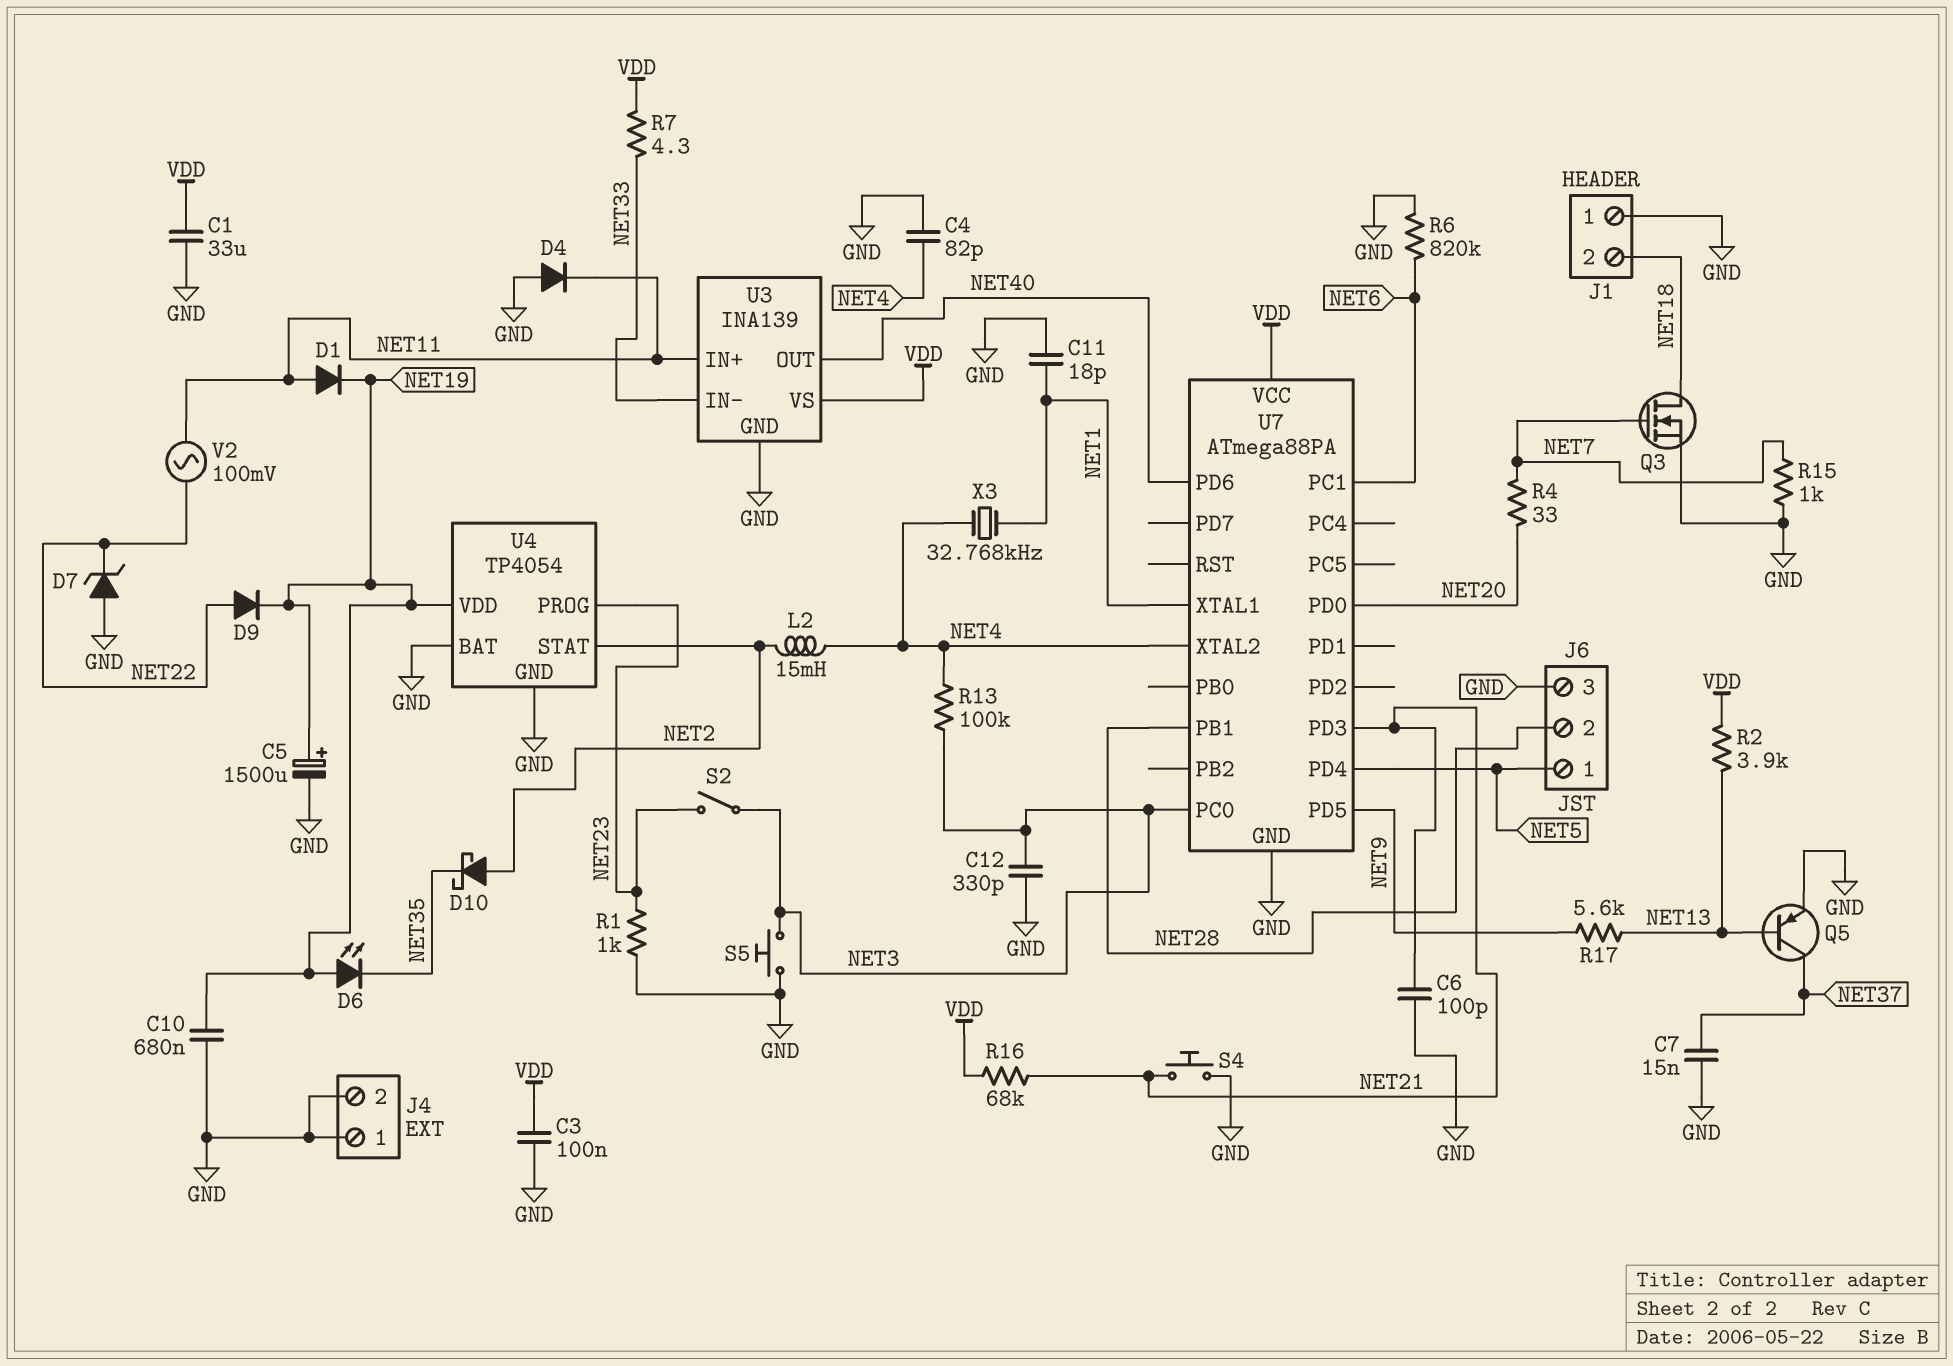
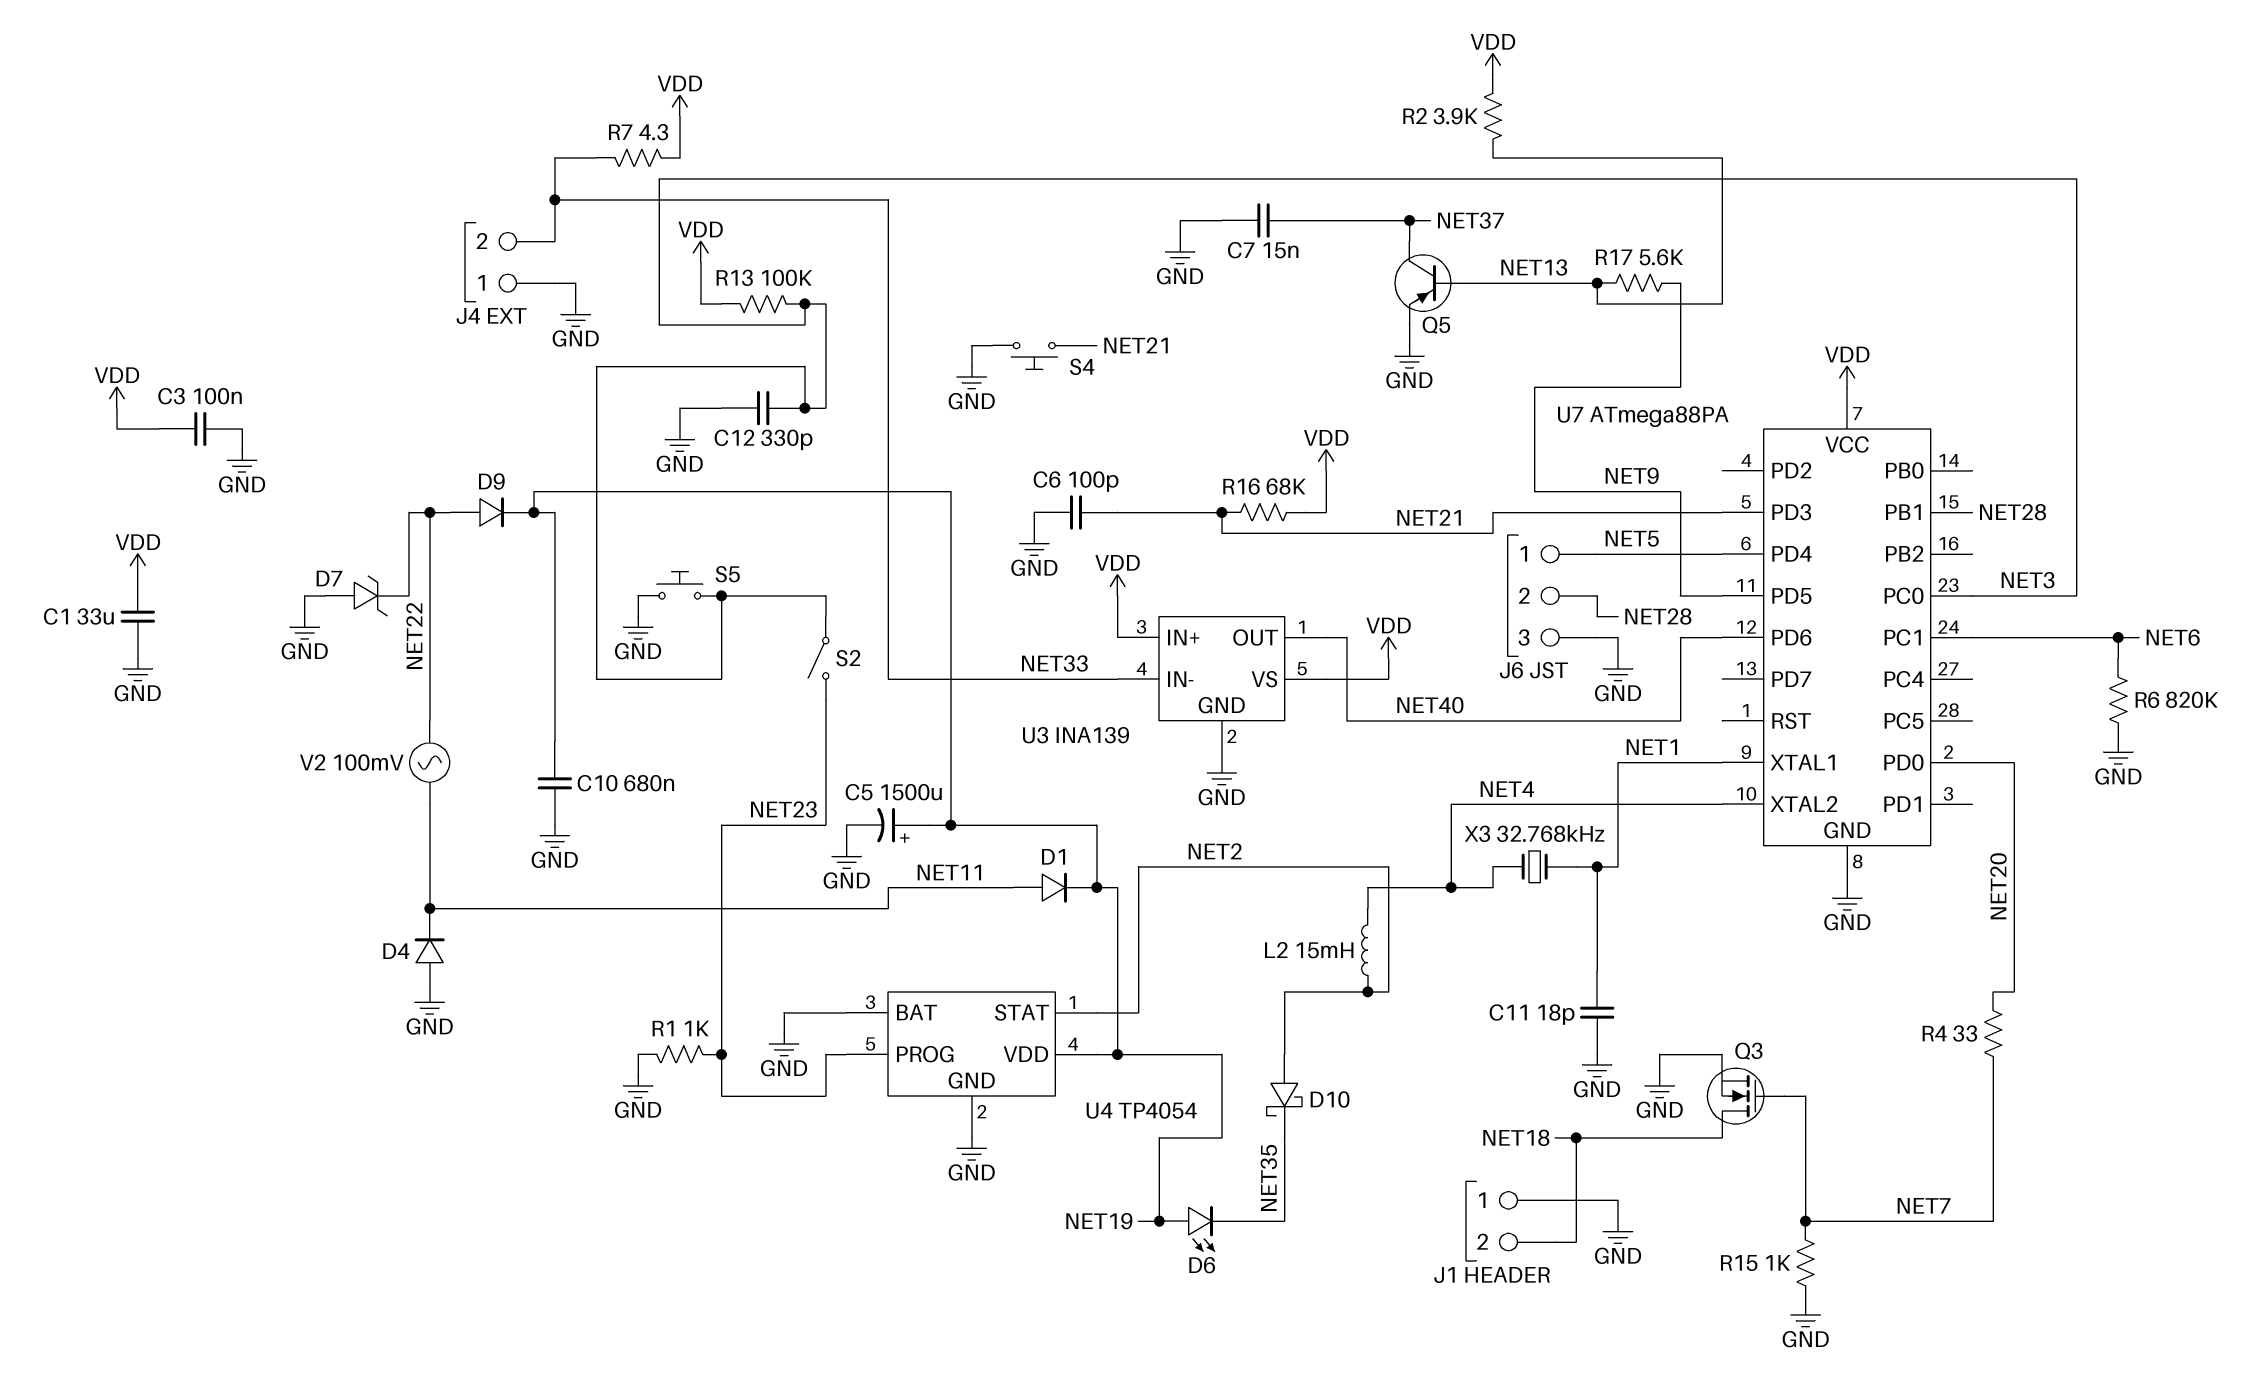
C4: 82pF (GND, NET4) -> none
J4 pin 2: GND -> NET33
R13: 100k (NET3, NET4) -> 100k (NET3, VDD)
U3 pin IN+: NET11 -> VDD

